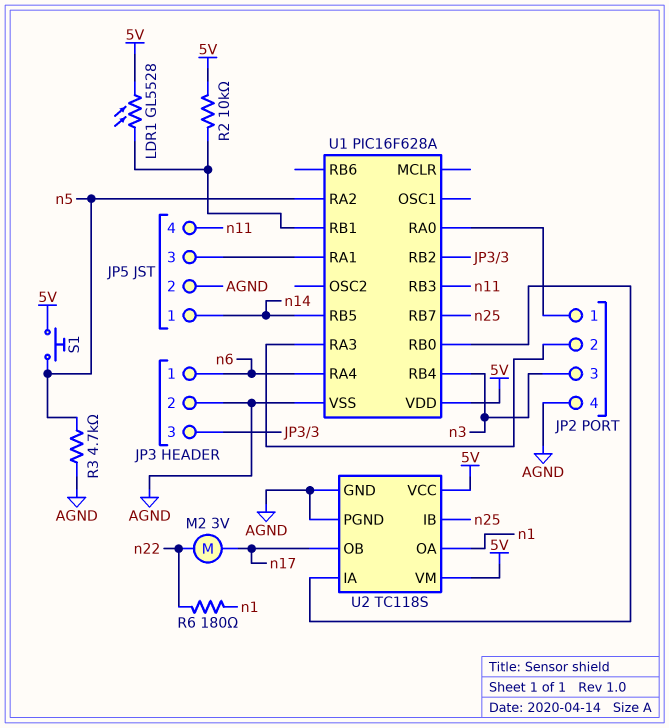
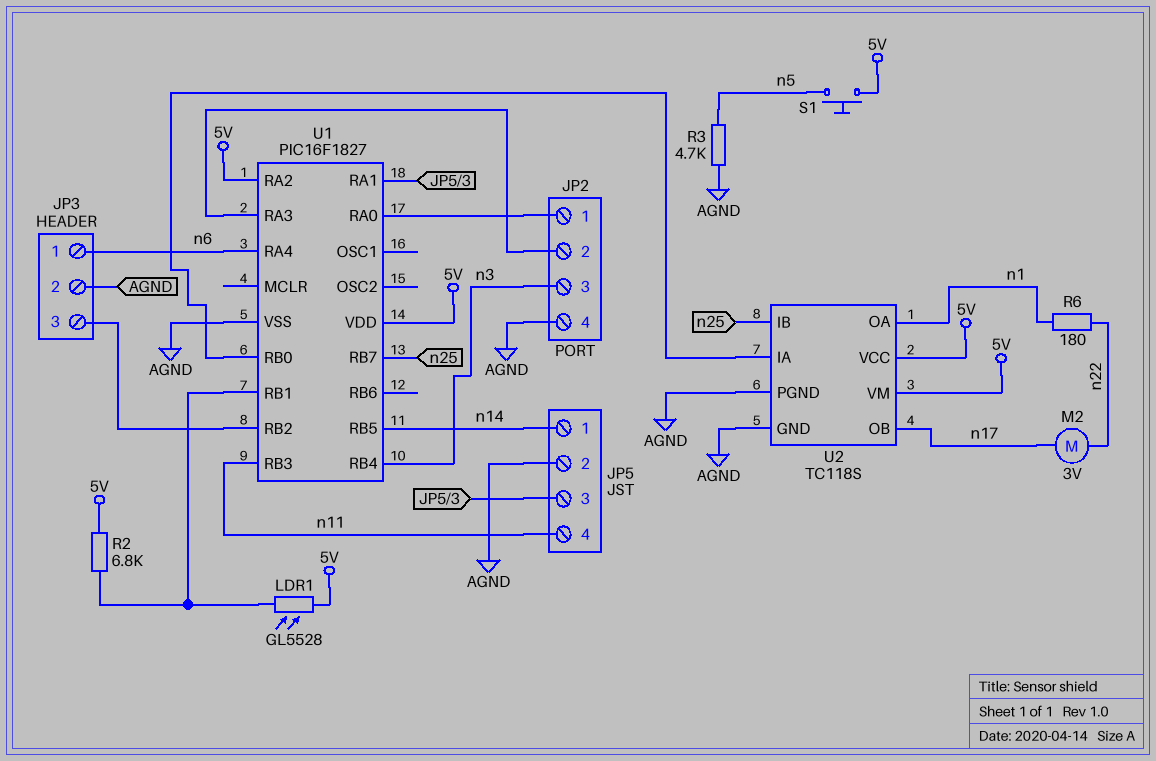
R2: 10k (5V, U1/RB1) -> 6.8k (5V, U1/RB1)
U1: PIC16F628A -> PIC16F1827
U1 pin RA2: n5 -> 5V

